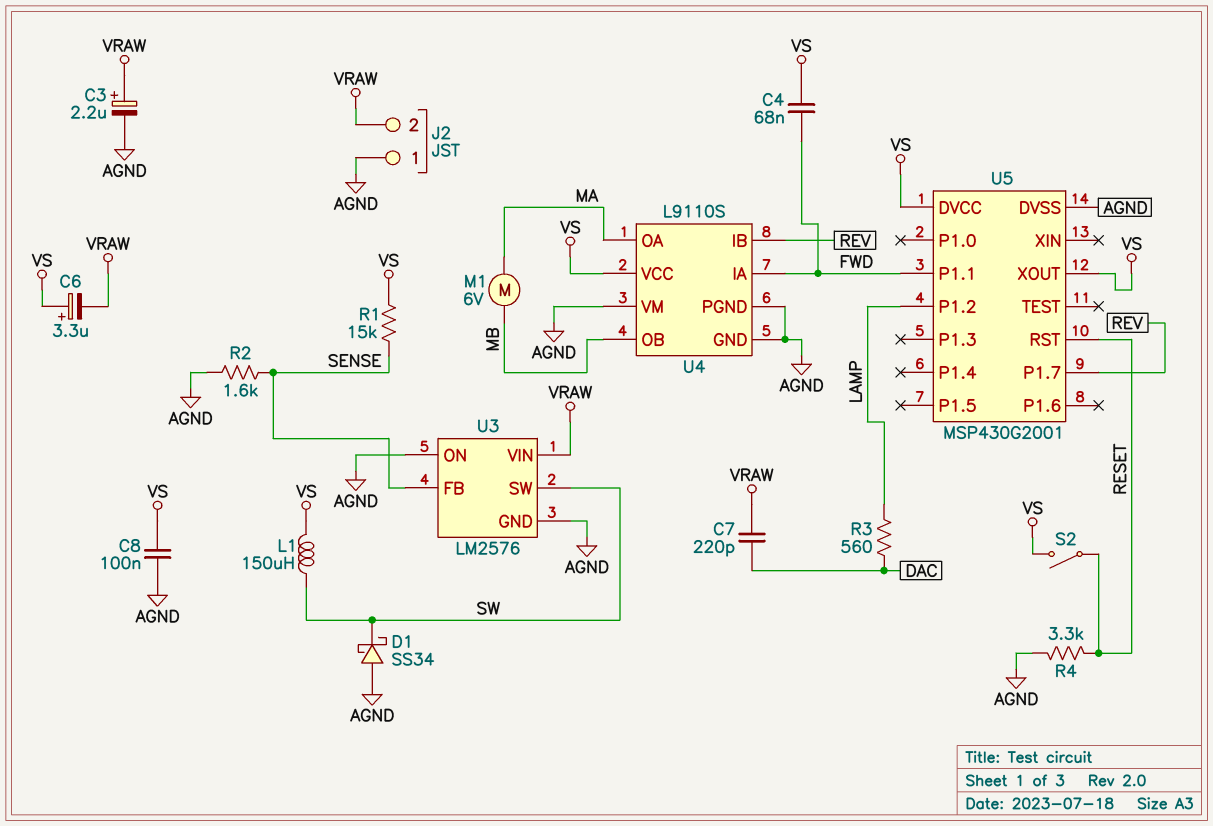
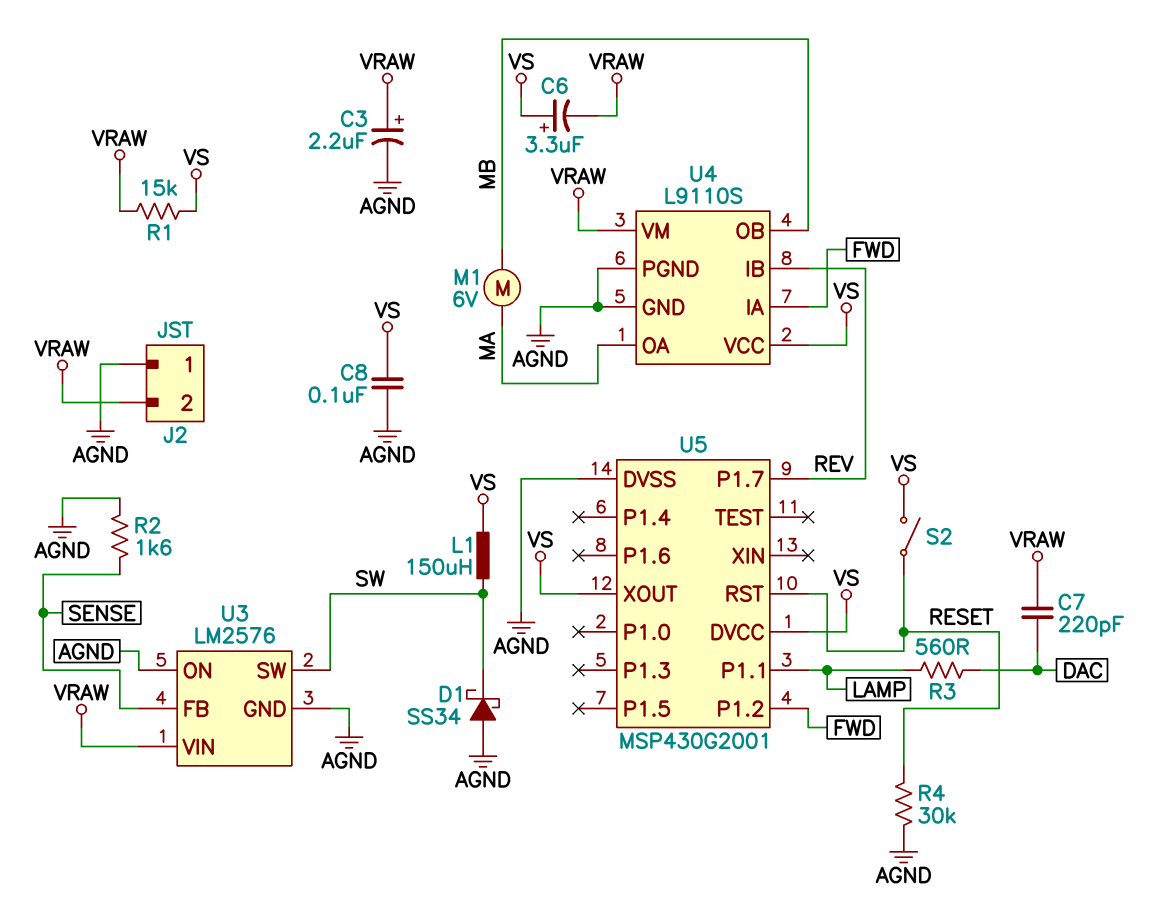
C4: 68nF (FWD, VS) -> none
R1: 15k (SENSE, VS) -> 15k (VRAW, VS)
R4: 3.3k (AGND, RESET) -> 30k (AGND, RESET)
U4 pin VM: AGND -> VRAW
U5 pin P1.1: FWD -> LAMP
U5 pin P1.2: LAMP -> FWD

